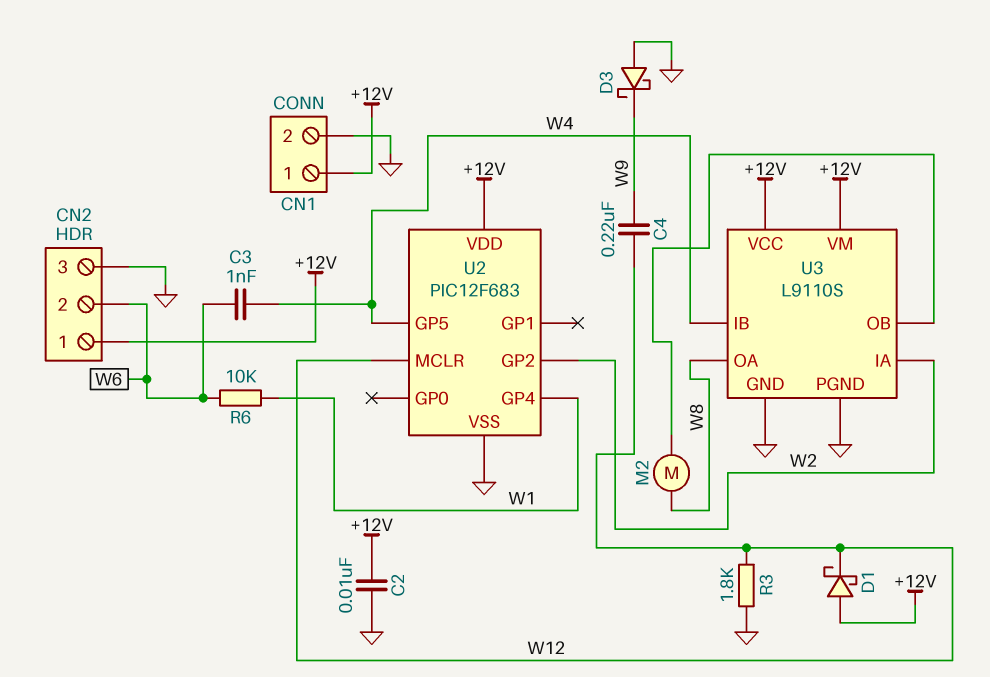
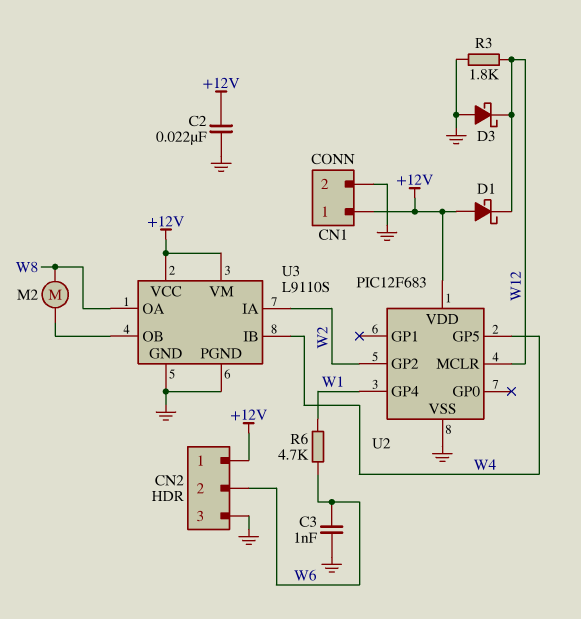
C2: 10nF (+12V, GND) -> 22nF (+12V, GND)
C3: 1nF (W4, W6) -> 1nF (GND, W6)
C4: 220nF (W9, W12) -> none
D3: schottky (A GND, K W9) -> schottky (A GND, K W12)
R6: 10k (W1, W6) -> 4.7k (W1, W6)

